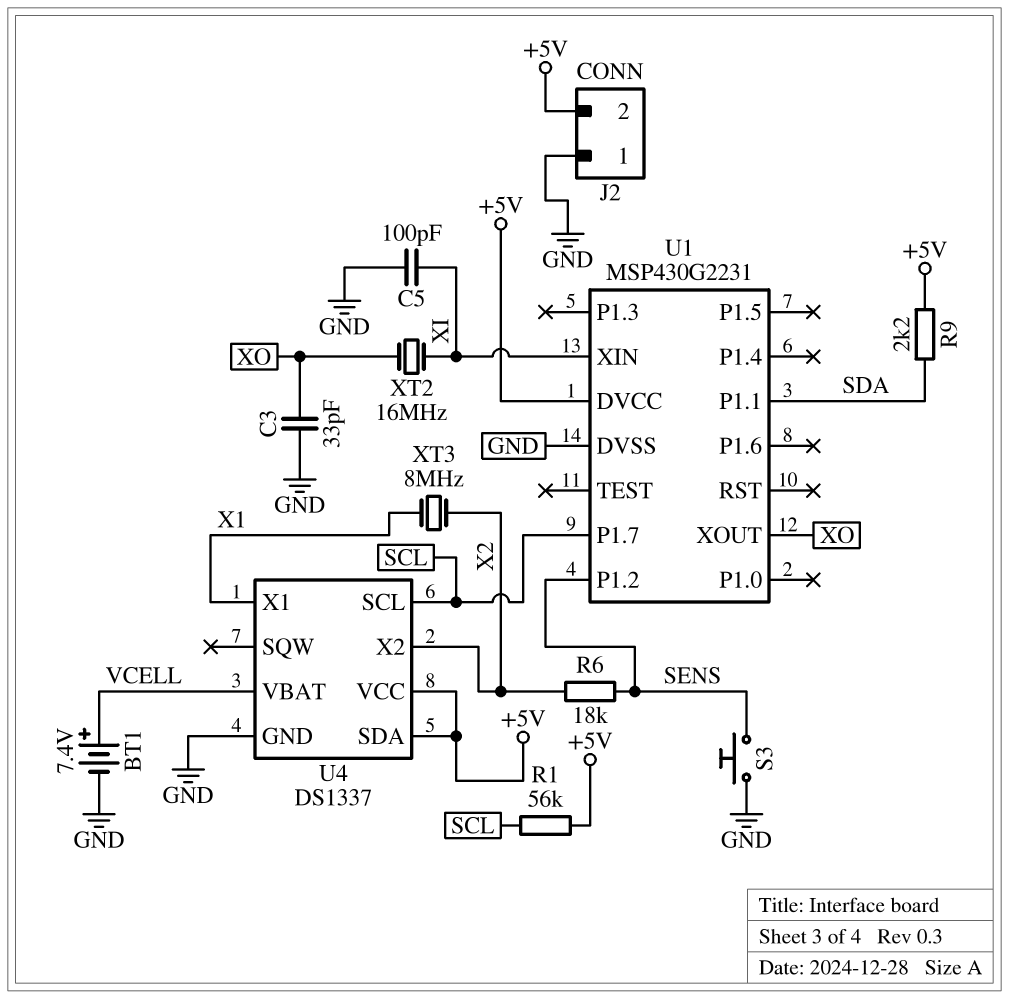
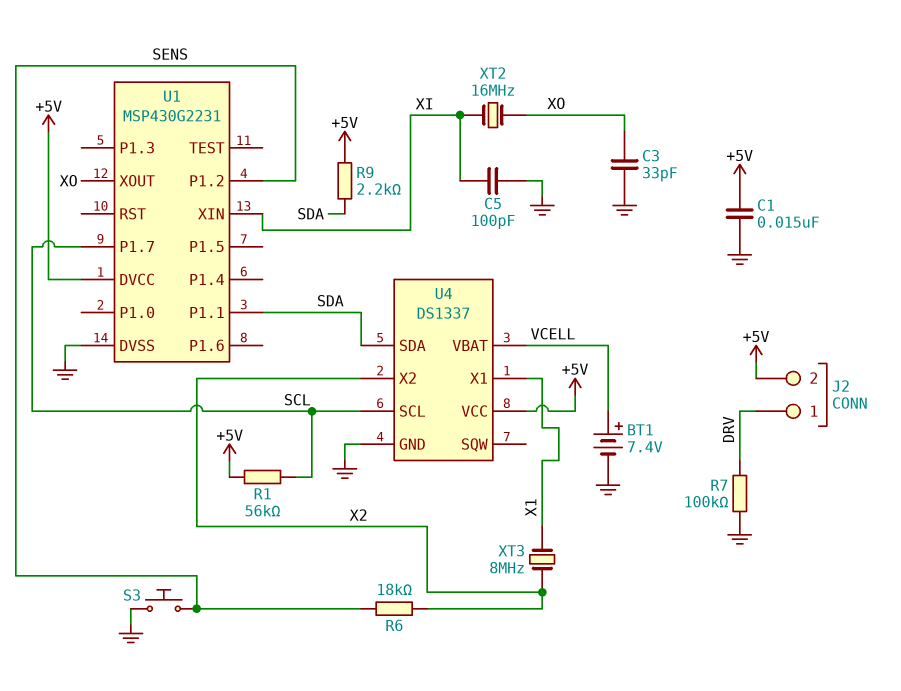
C1: none -> 15nF (+5V, GND)
J2 pin 1: GND -> DRV
R7: none -> 100k (DRV, GND)
U4 pin SDA: +5V -> SDA

